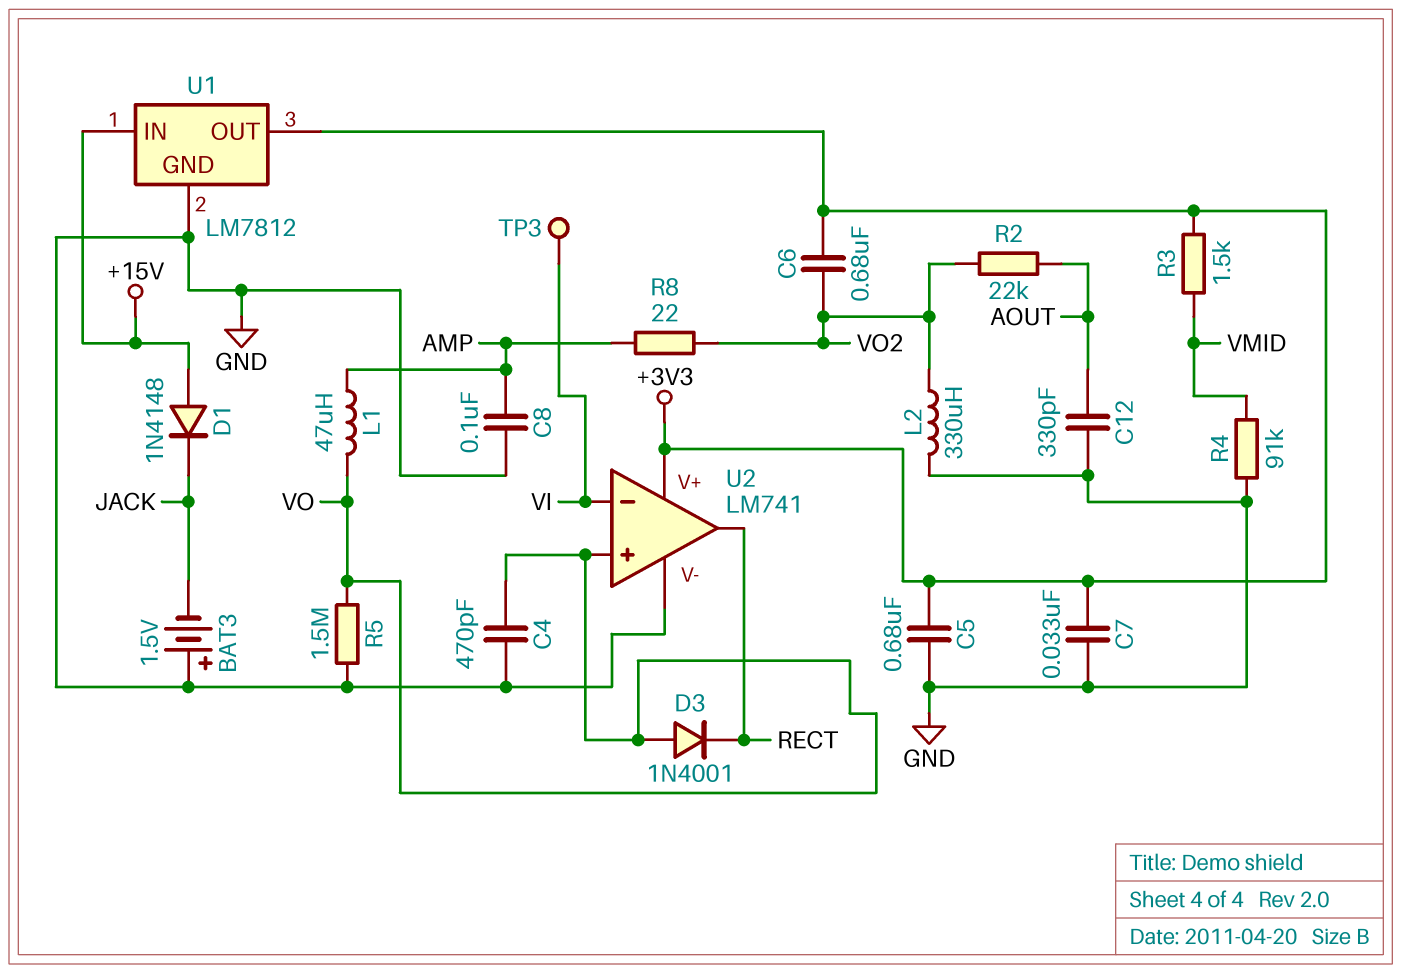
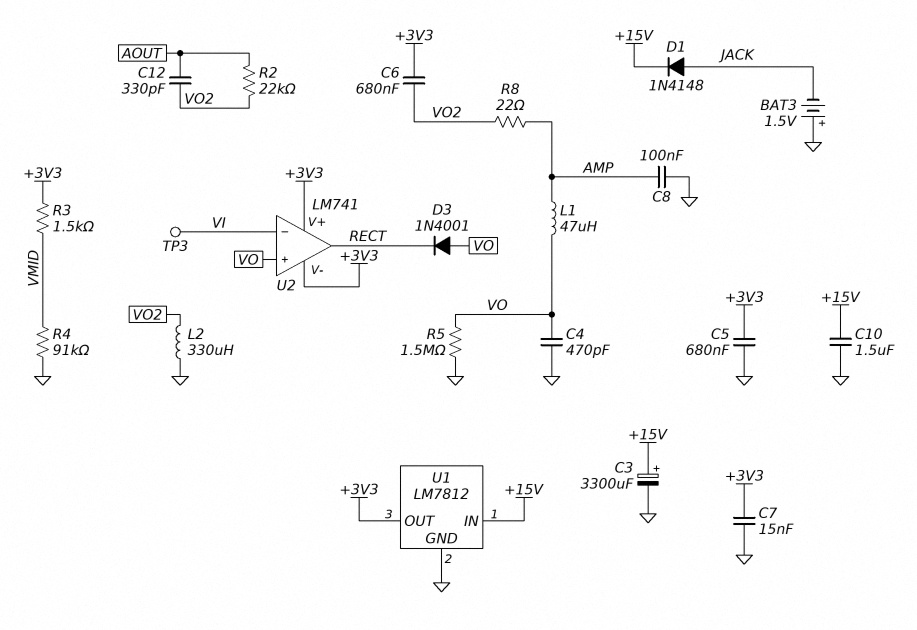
C3: none -> 3300uF (plus +15V, minus GND)
C7: 33nF (+3V3, GND) -> 15nF (+3V3, GND)
C10: none -> 1.5uF (+15V, GND)
C12: 330pF (AOUT, GND) -> 330pF (AOUT, VO2)
D1: diode 1N4148 (A +15V, K JACK) -> diode 1N4148 (A JACK, K +15V)
U2 pin V-: GND -> +3V3

